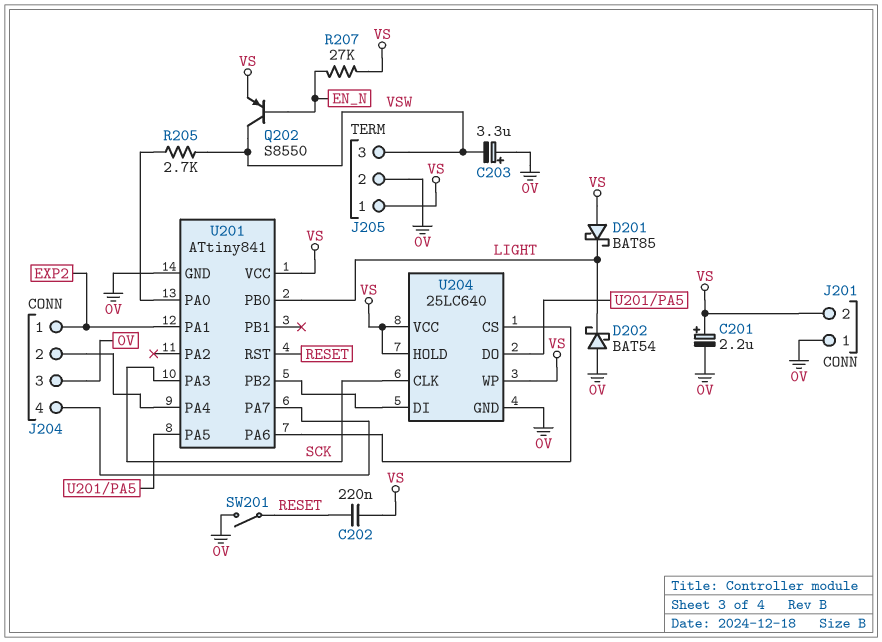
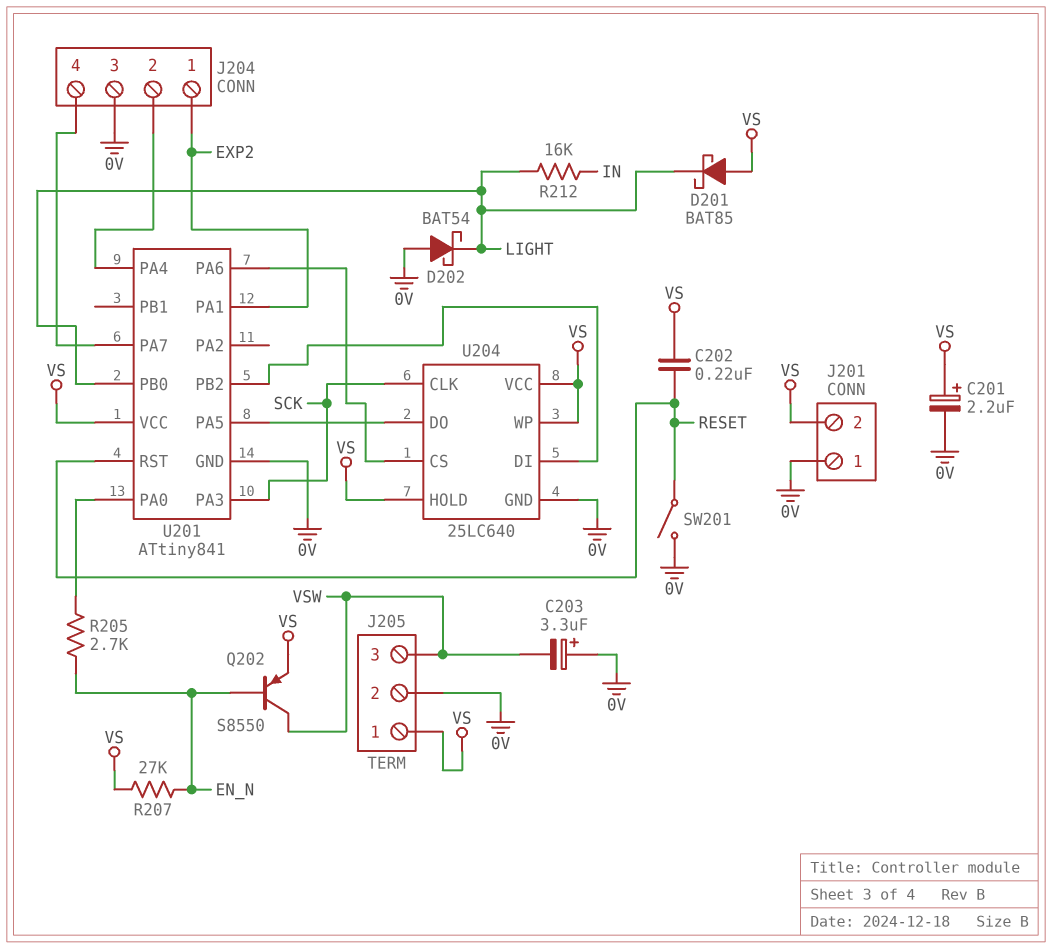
R205: 2.7k (U201/PA0, VSW) -> 2.7k (EN_N, U201/PA0)
R212: none -> 16k (IN, LIGHT)

